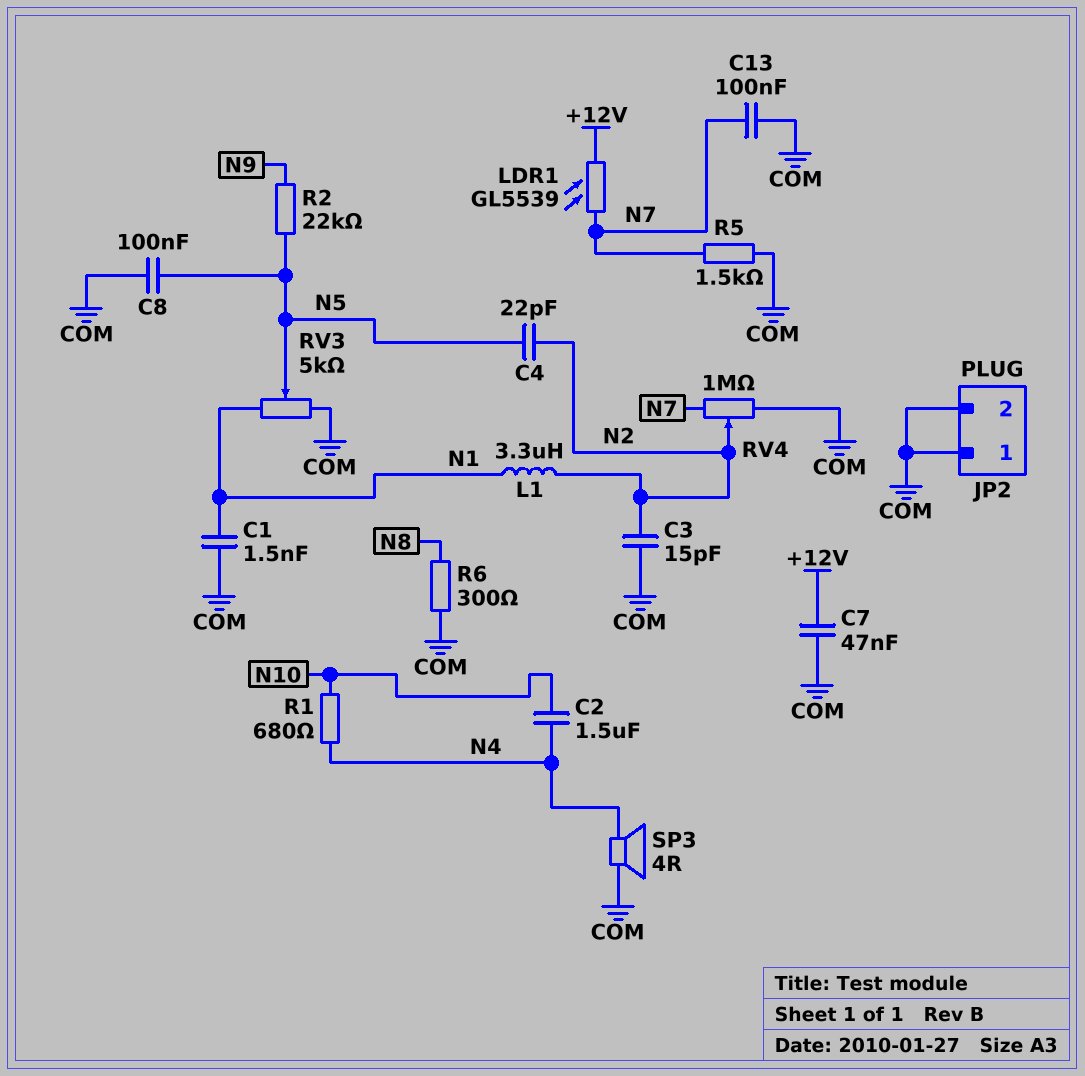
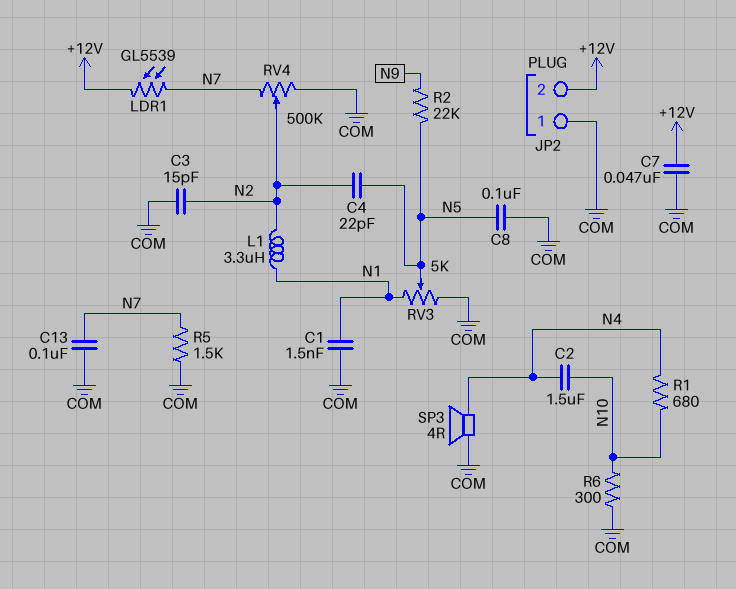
JP2 pin 2: COM -> +12V
R6: 300 (COM, N8) -> 300 (COM, N10)
RV4: 1M (COM, N7, wiper N2) -> 500k (COM, N7, wiper N2)

